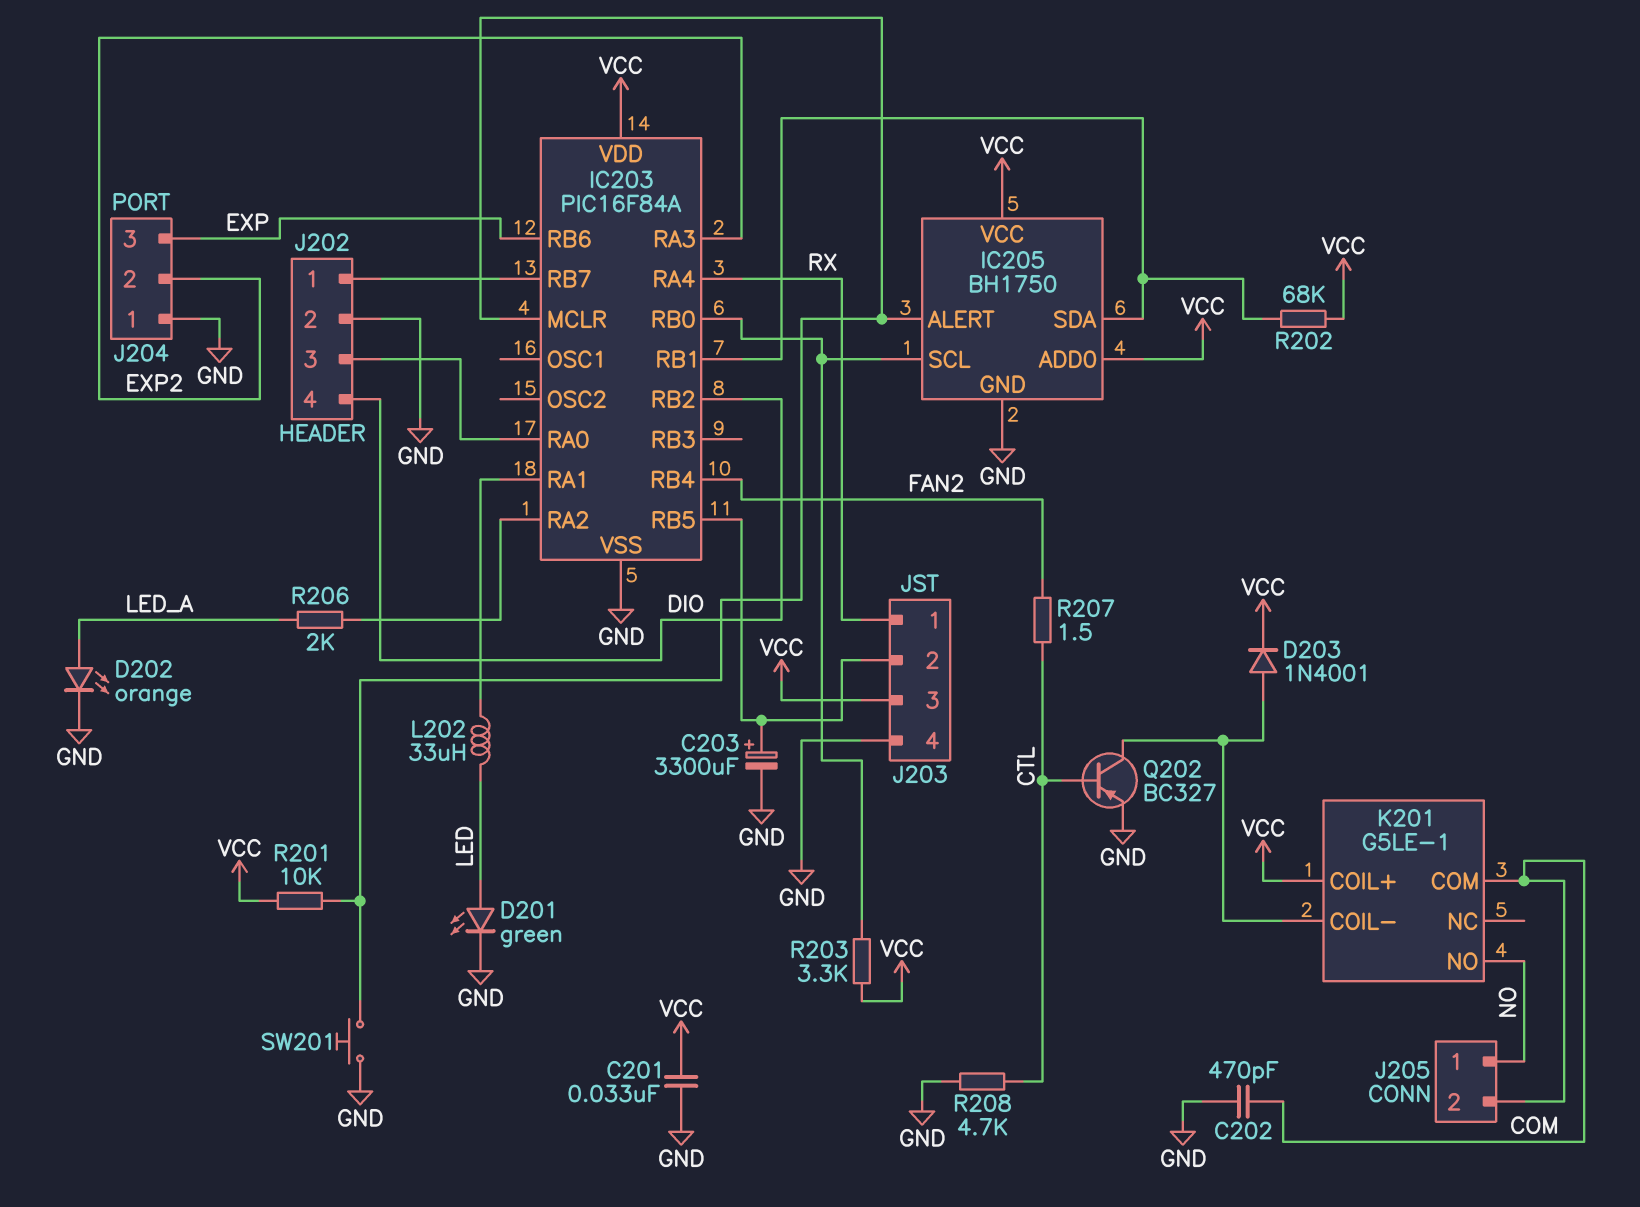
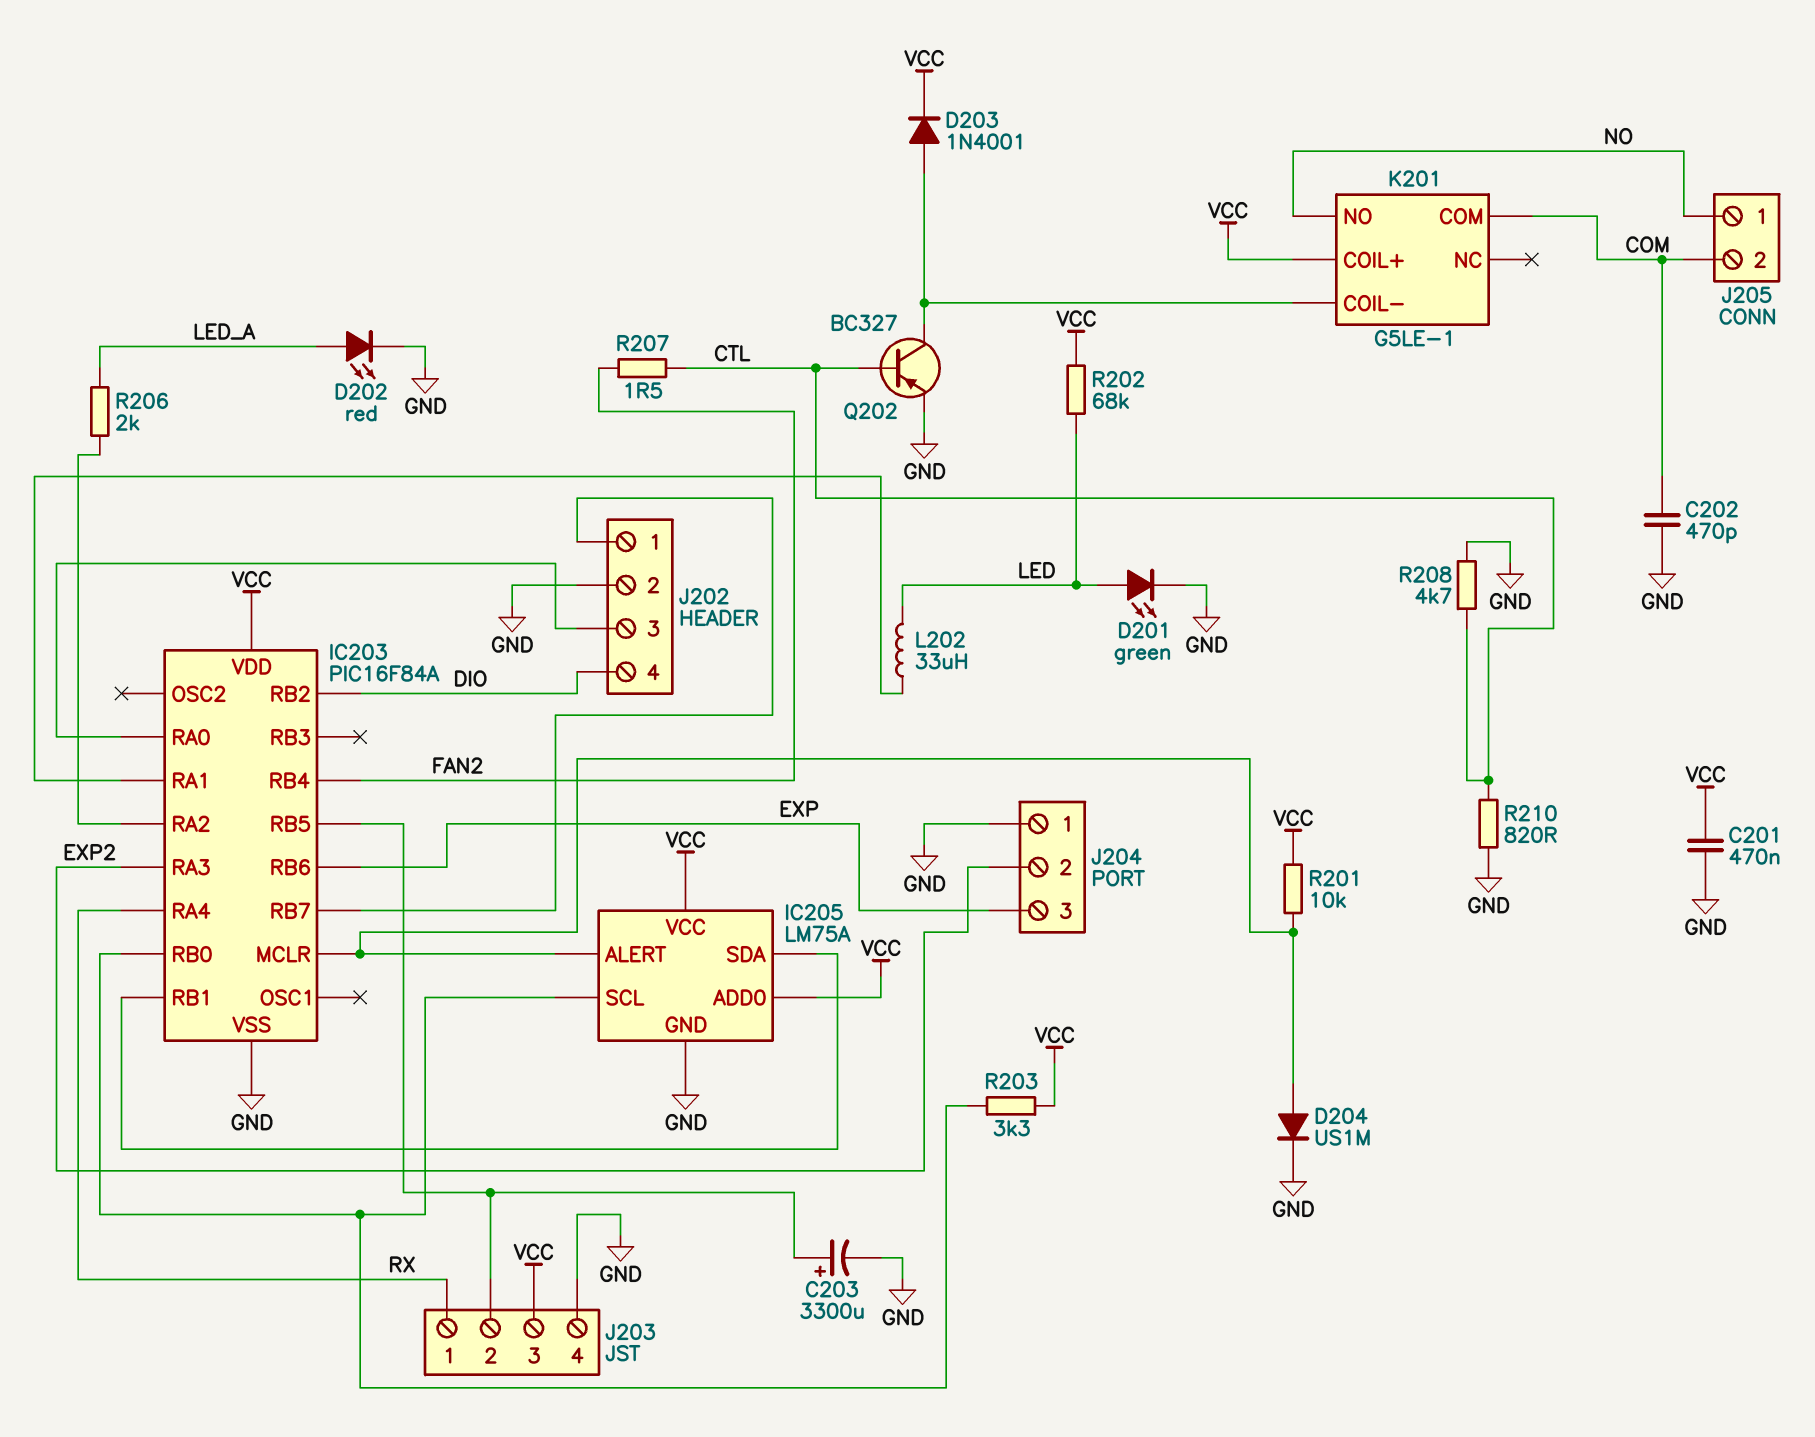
C201: 33nF (GND, VCC) -> 470nF (GND, VCC)
D202: LED orange (A LED_A, K GND) -> LED red (A LED_A, K GND)
D204: none -> diode US1M (A IC203/MCLR, K GND)
IC205: BH1750 -> LM75A
R202: 68k (IC203/RB1, VCC) -> 68k (LED, VCC)
R210: none -> 820 (CTL, GND)
SW201: button (GND, IC203/MCLR) -> none

